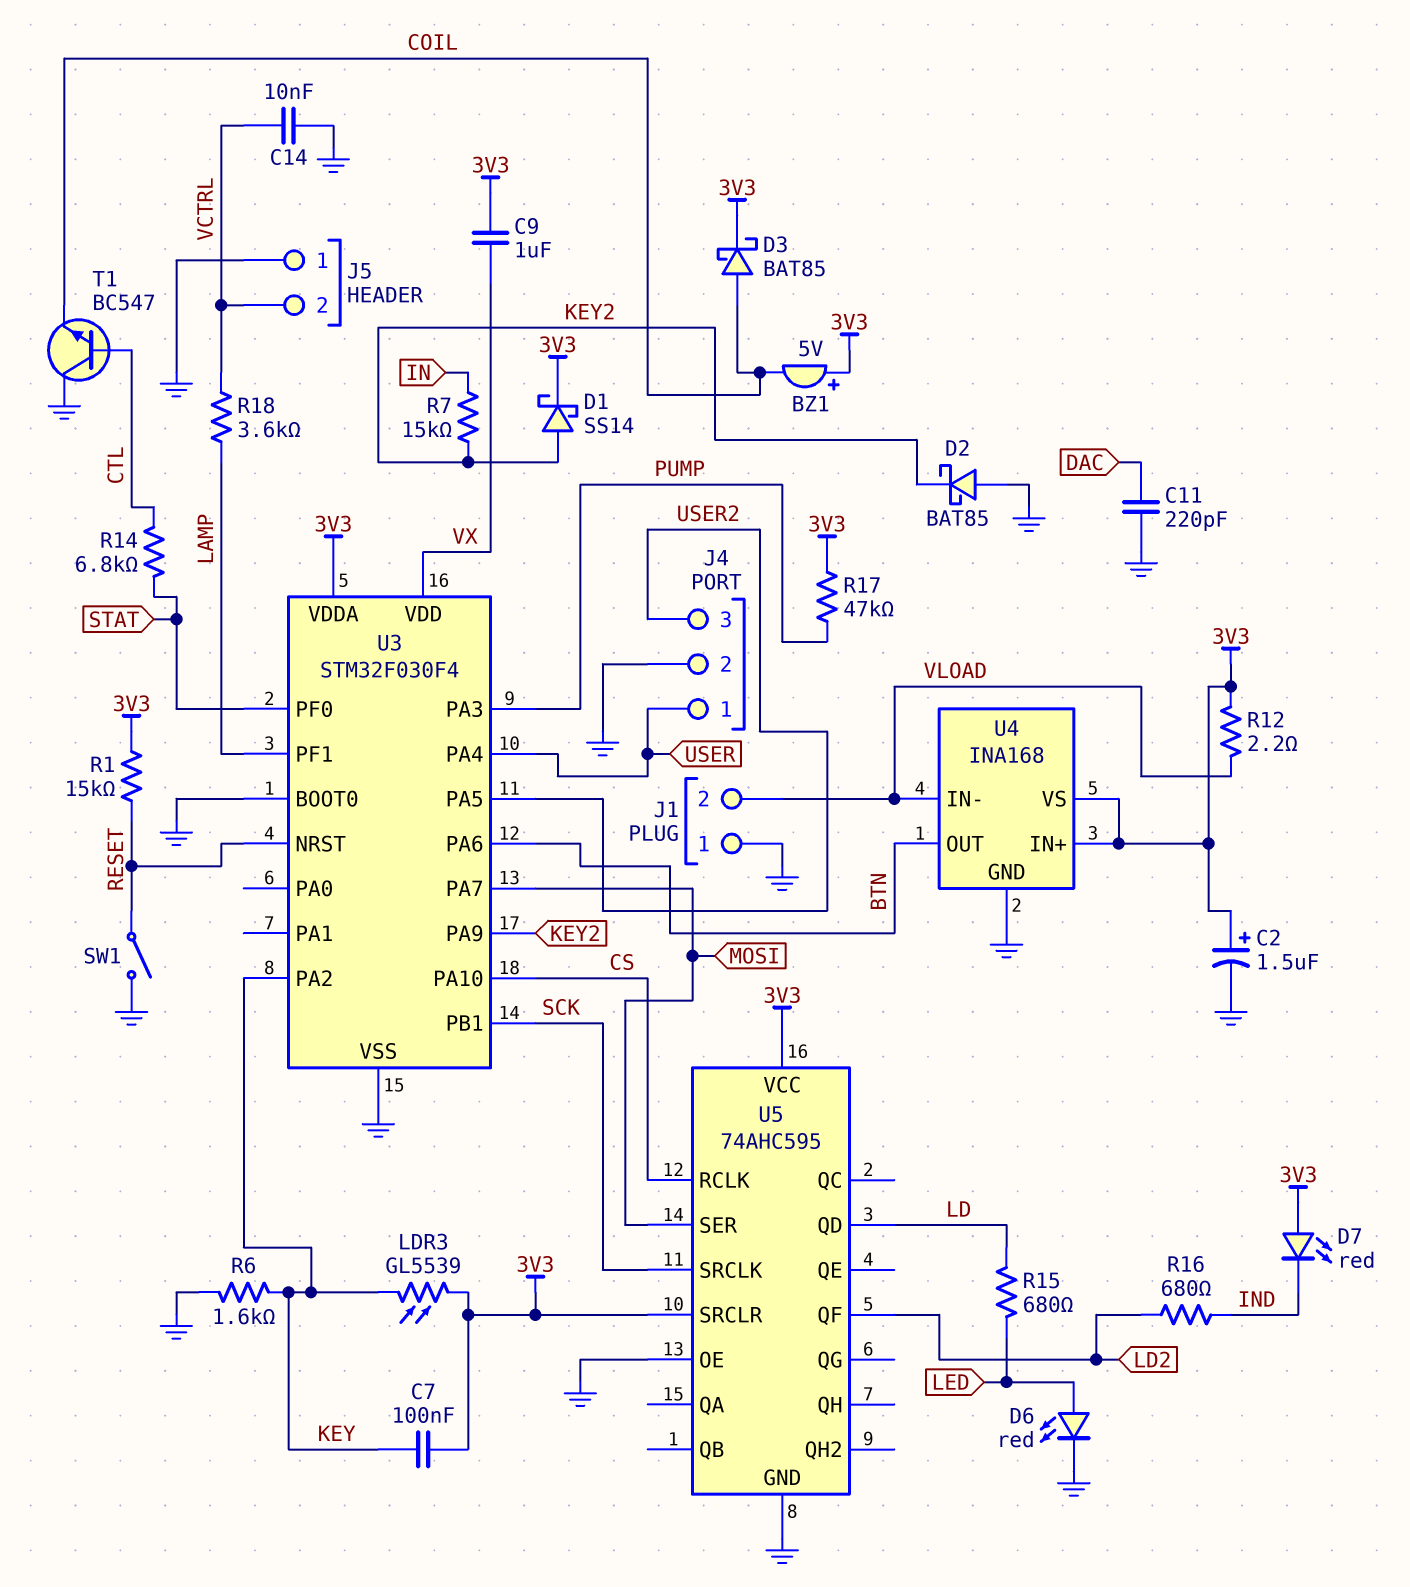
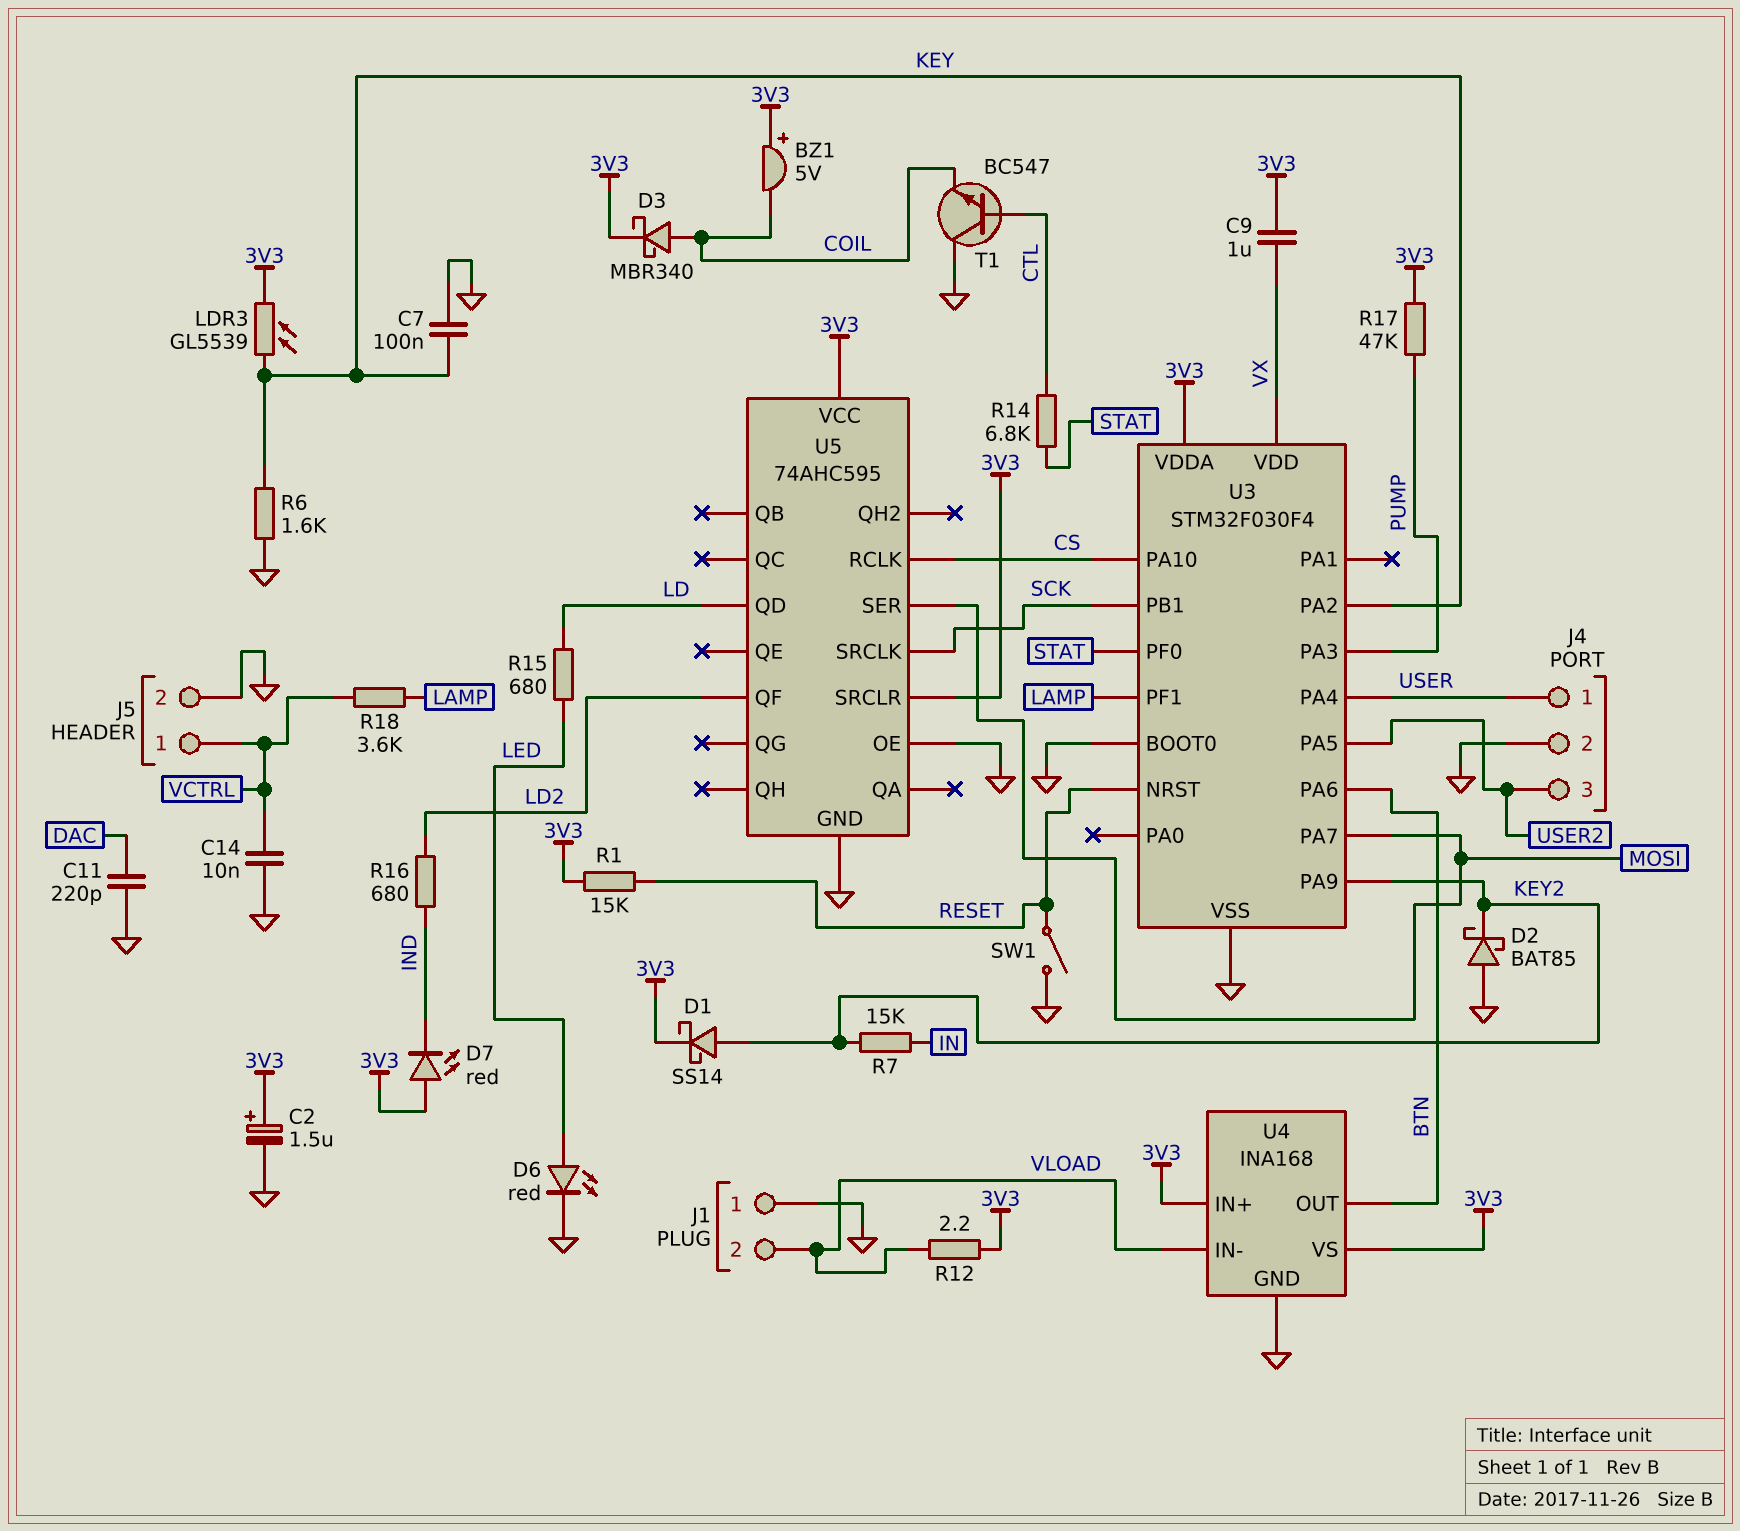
C7: 100nF (3V3, KEY) -> 100nF (GND, KEY)
D3: schottky BAT85 (A COIL, K 3V3) -> schottky MBR340 (A COIL, K 3V3)
J5 pin 1: GND -> VCTRL
J5 pin 2: VCTRL -> GND

